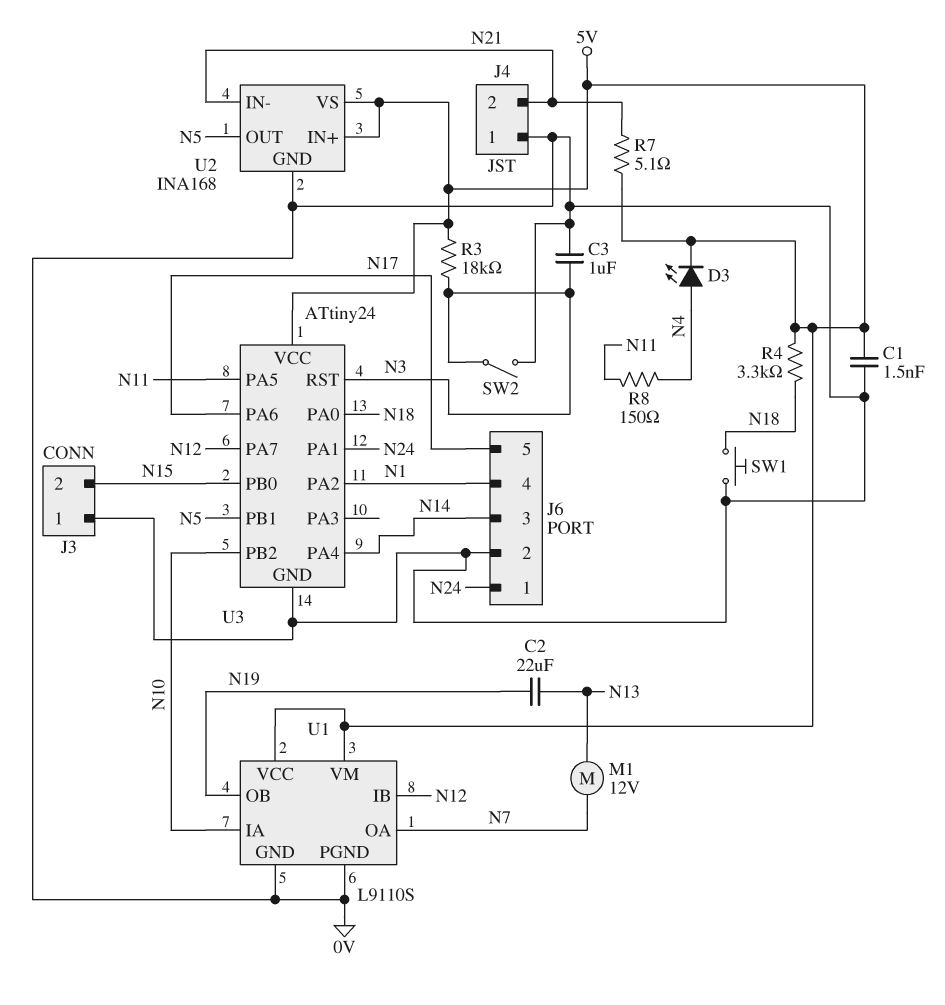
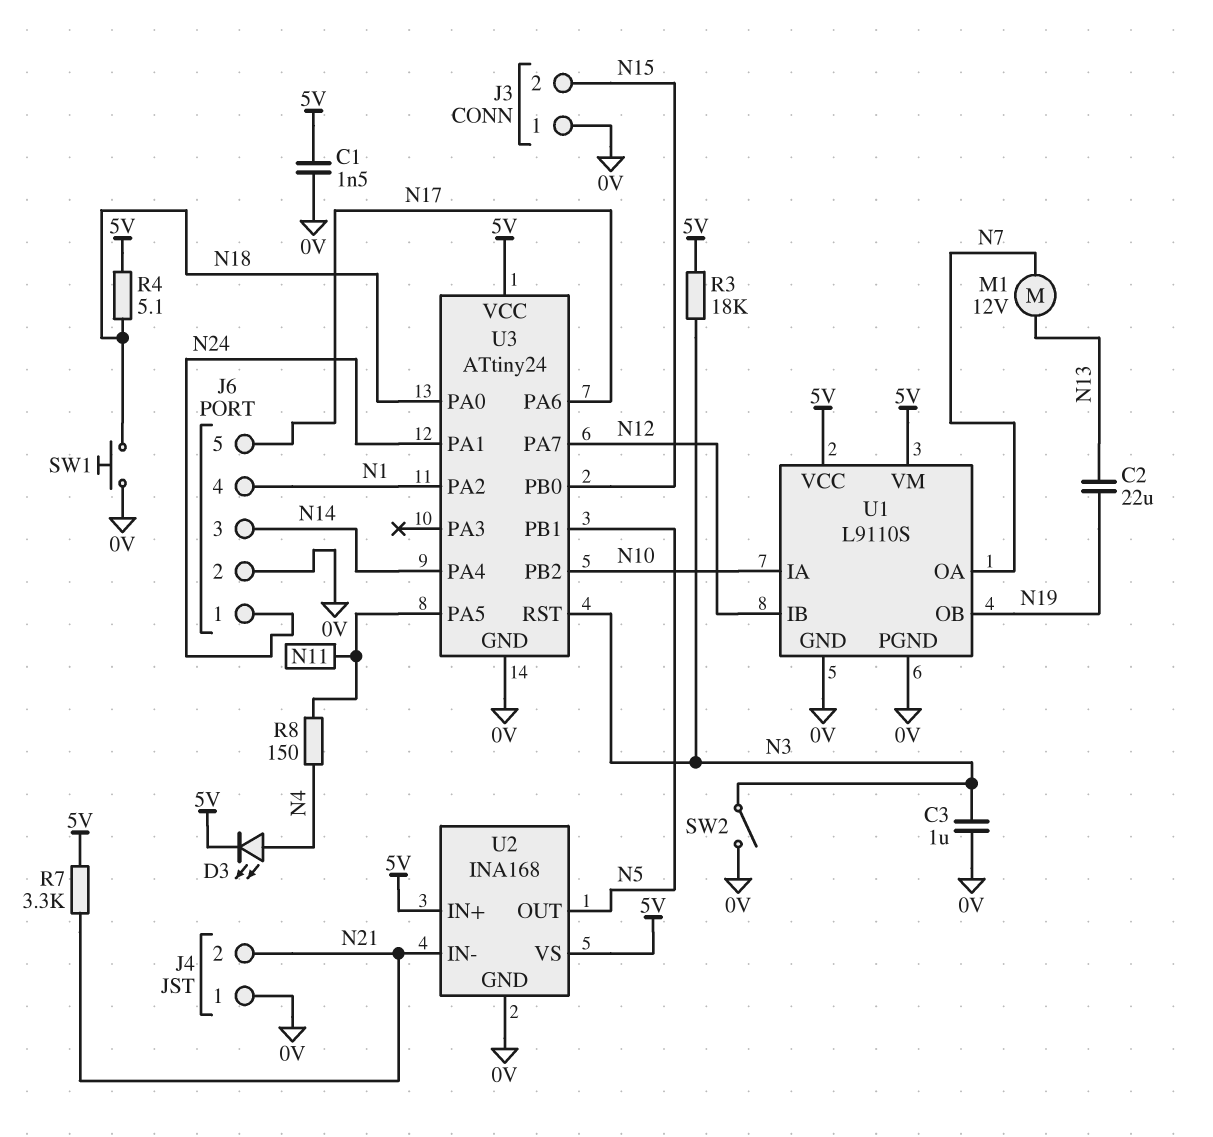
R4: 3.3k (5V, N18) -> 5.1 (5V, N18)
R7: 5.1 (5V, N21) -> 3.3k (5V, N21)

